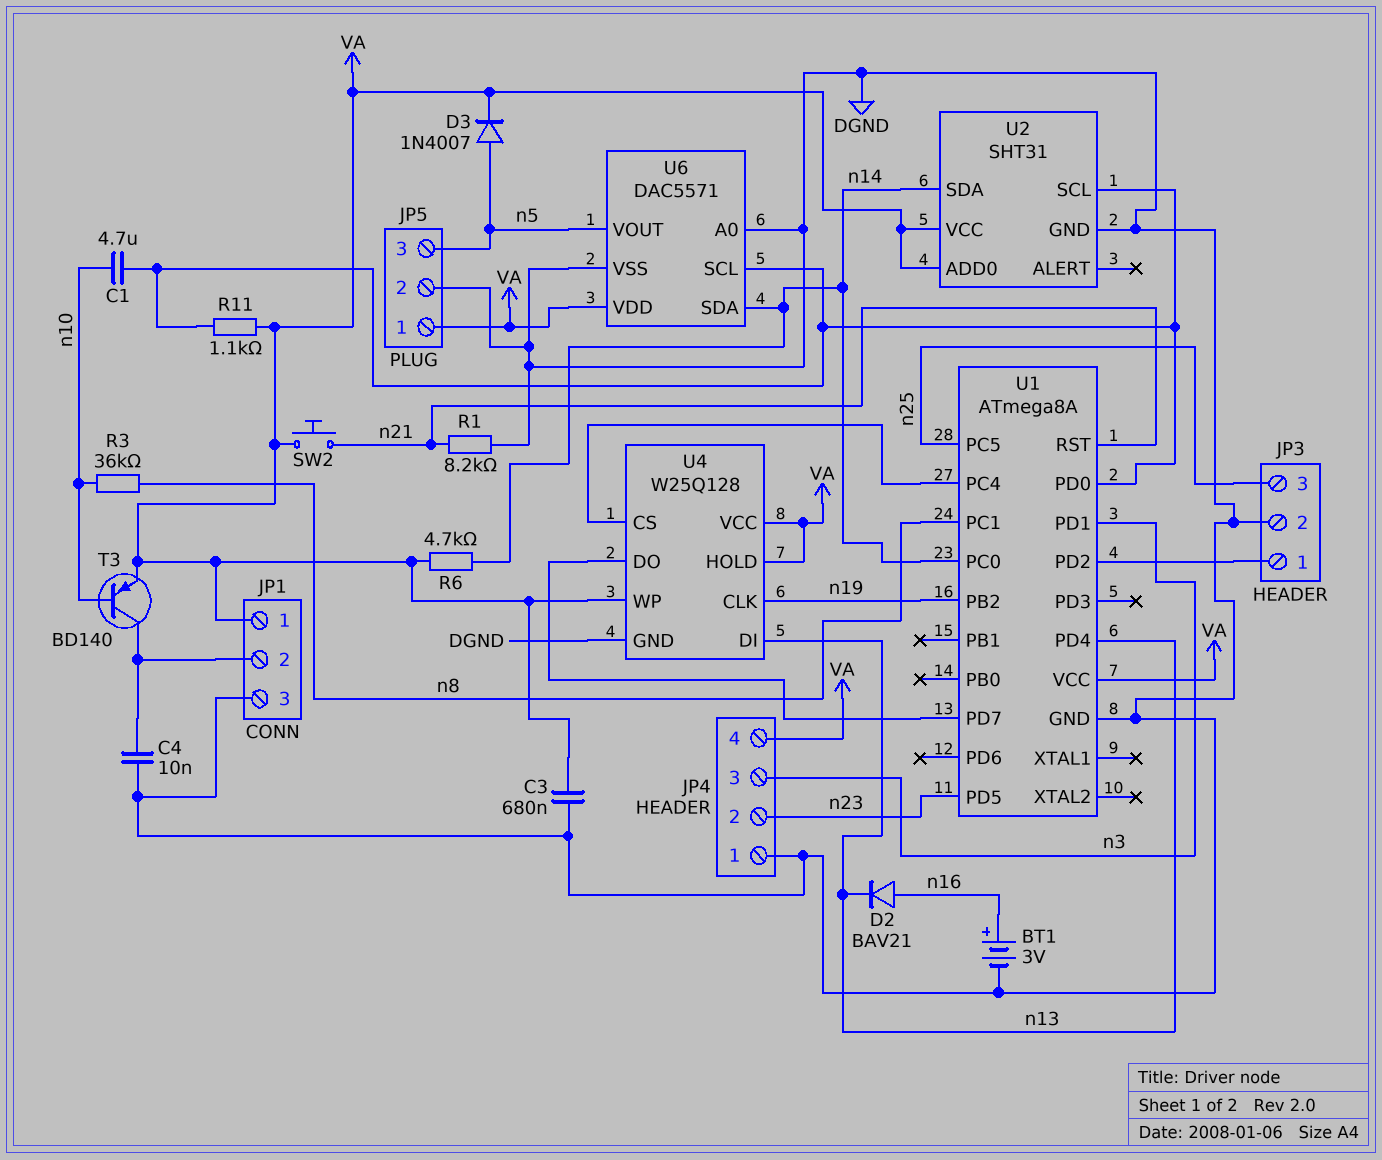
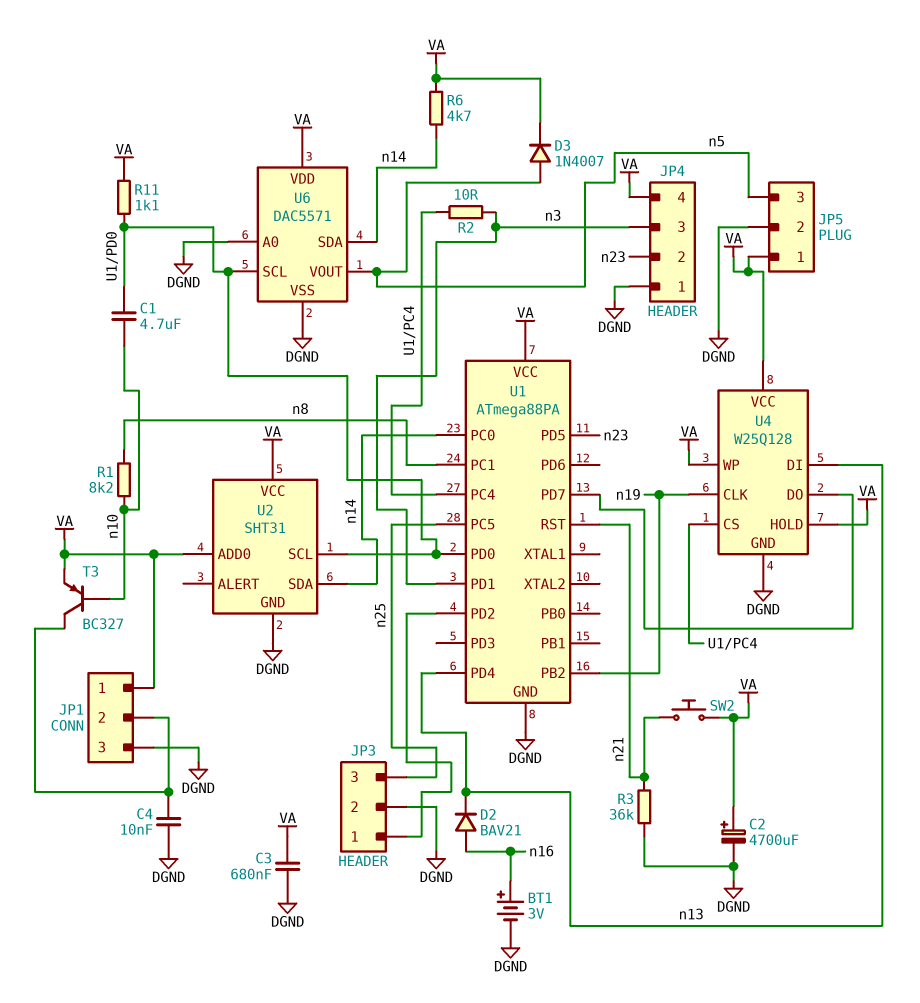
C2: none -> 4700uF (plus VA, minus DGND)
R1: 8.2k (DGND, n21) -> 8.2k (n8, n10)
R2: none -> 10 (U1/PC4, n3)
R3: 36k (n8, n10) -> 36k (DGND, n21)
T3: PNP BD140 (B n10, C JP1/2, E VA) -> PNP BC327 (B n10, C JP1/2, E VA)
U1: ATmega8A -> ATmega88PA

